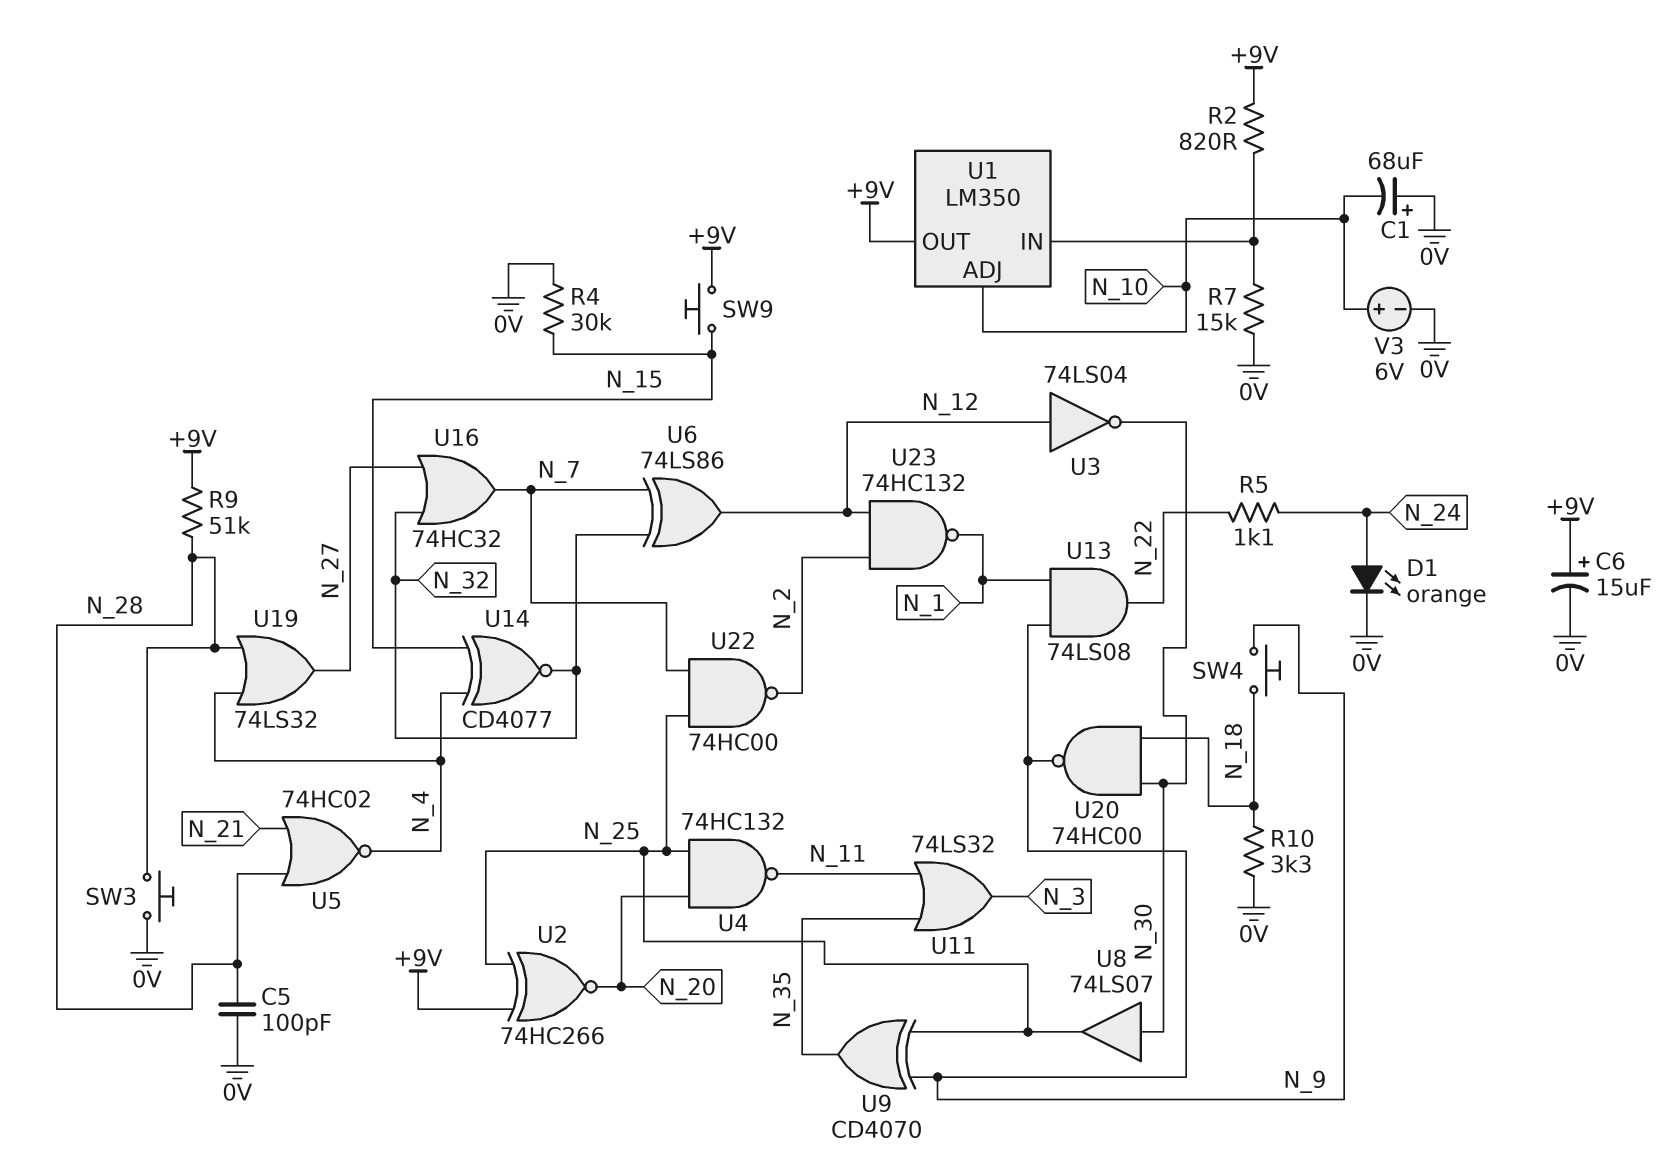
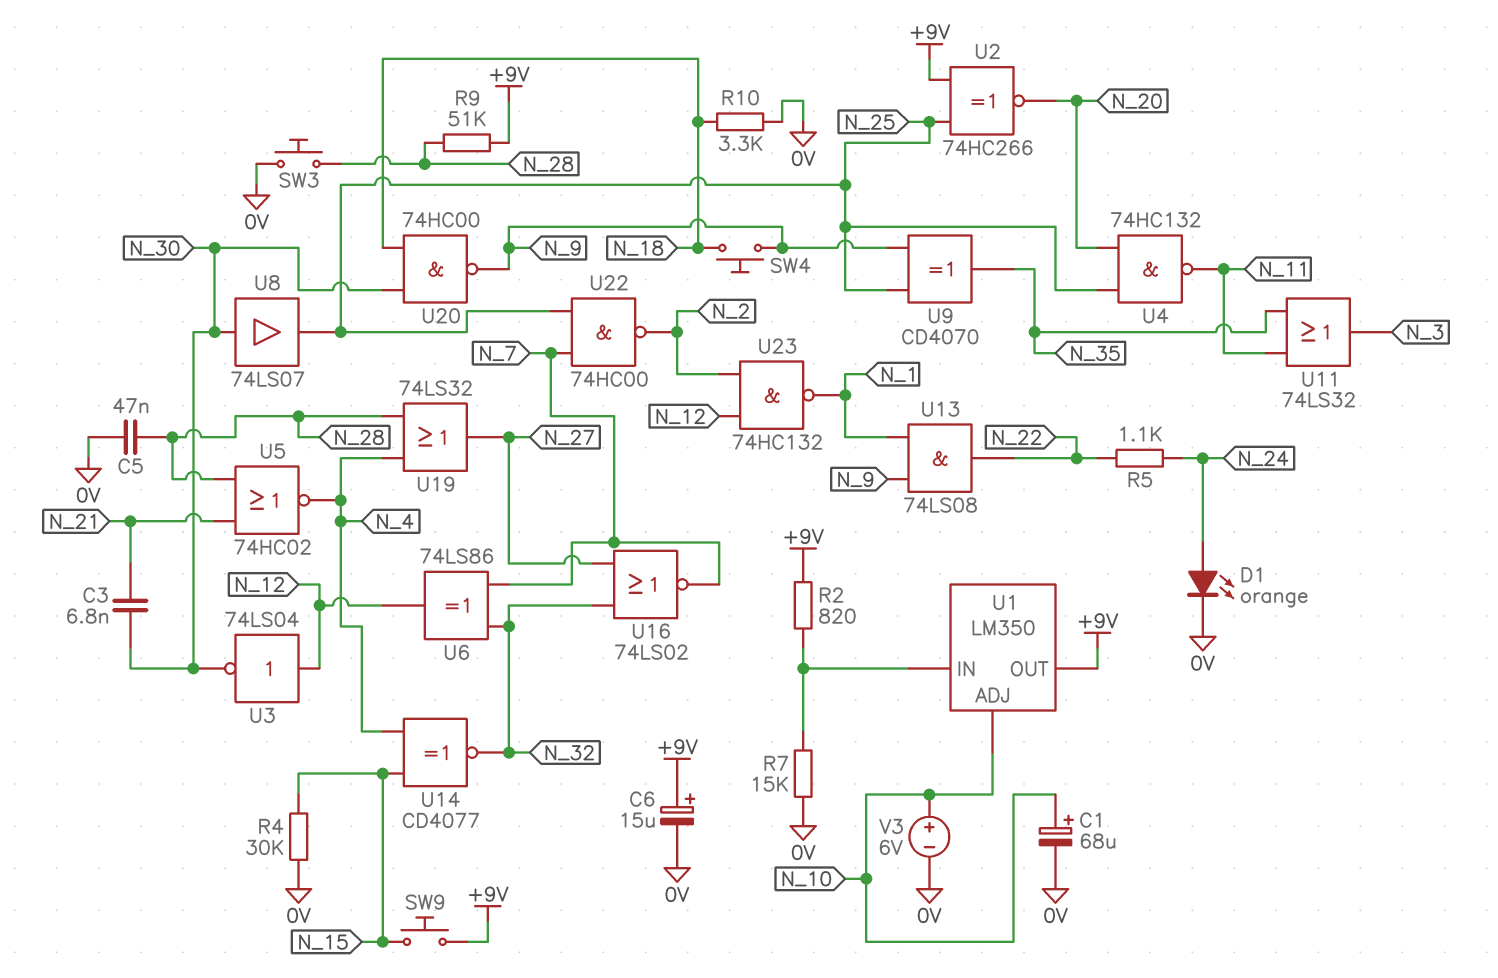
C1: 68uF (plus 0V, minus N_10) -> 68uF (plus N_10, minus 0V)
C3: none -> 6.8nF (N_21, N_30)
C5: 100pF (0V, N_28) -> 47nF (0V, N_28)
U16: OR 74HC32 (in N_27, in N_32, out N_7) -> NOR 74LS02 (in N_27, in N_32, out N_7)

